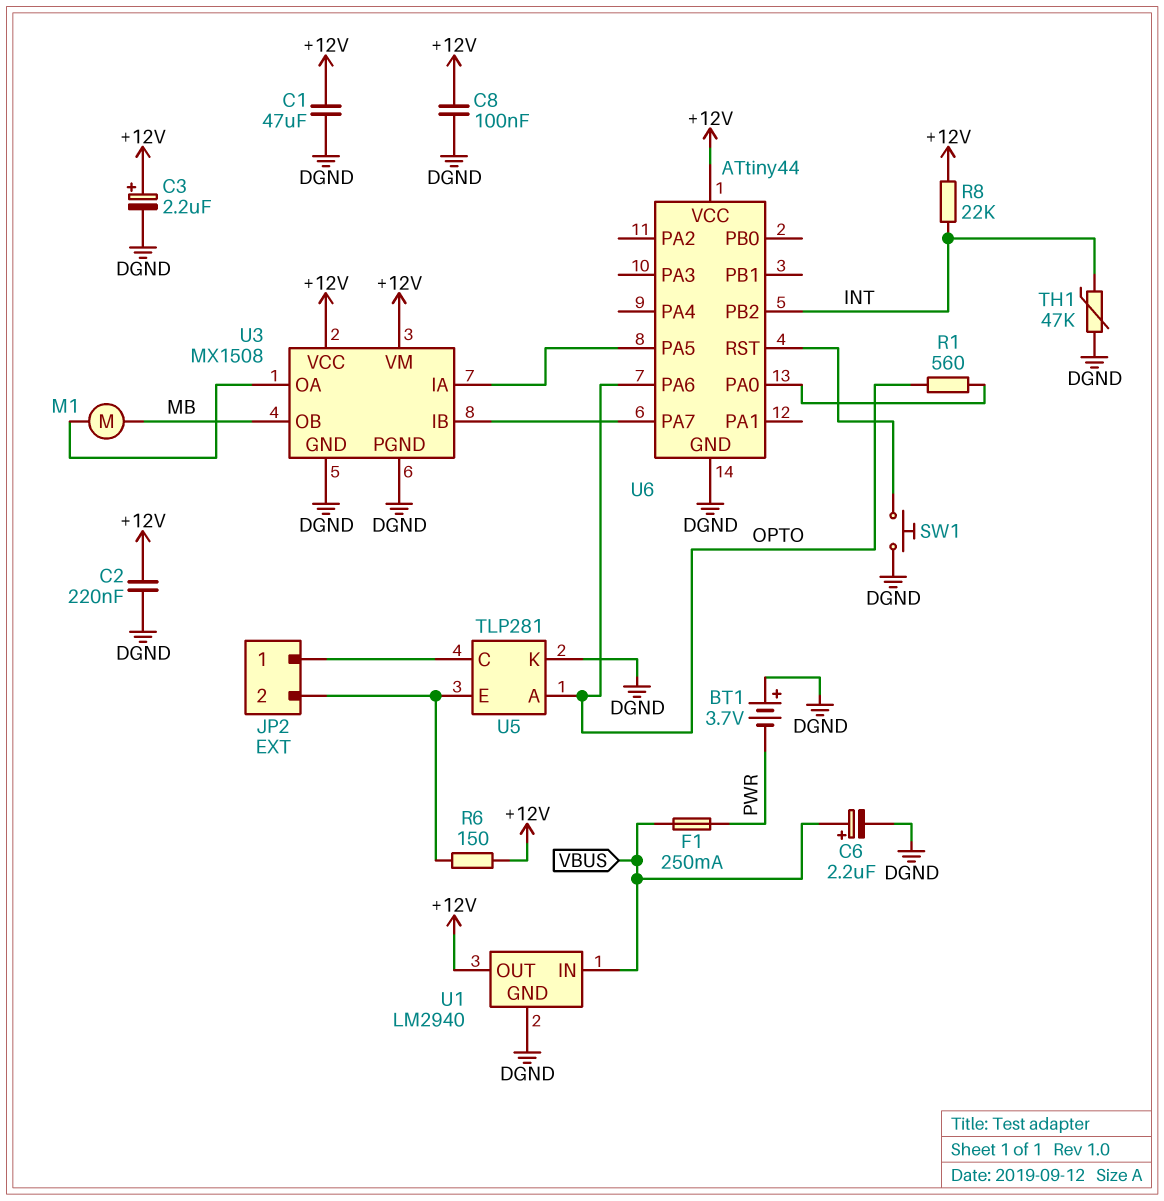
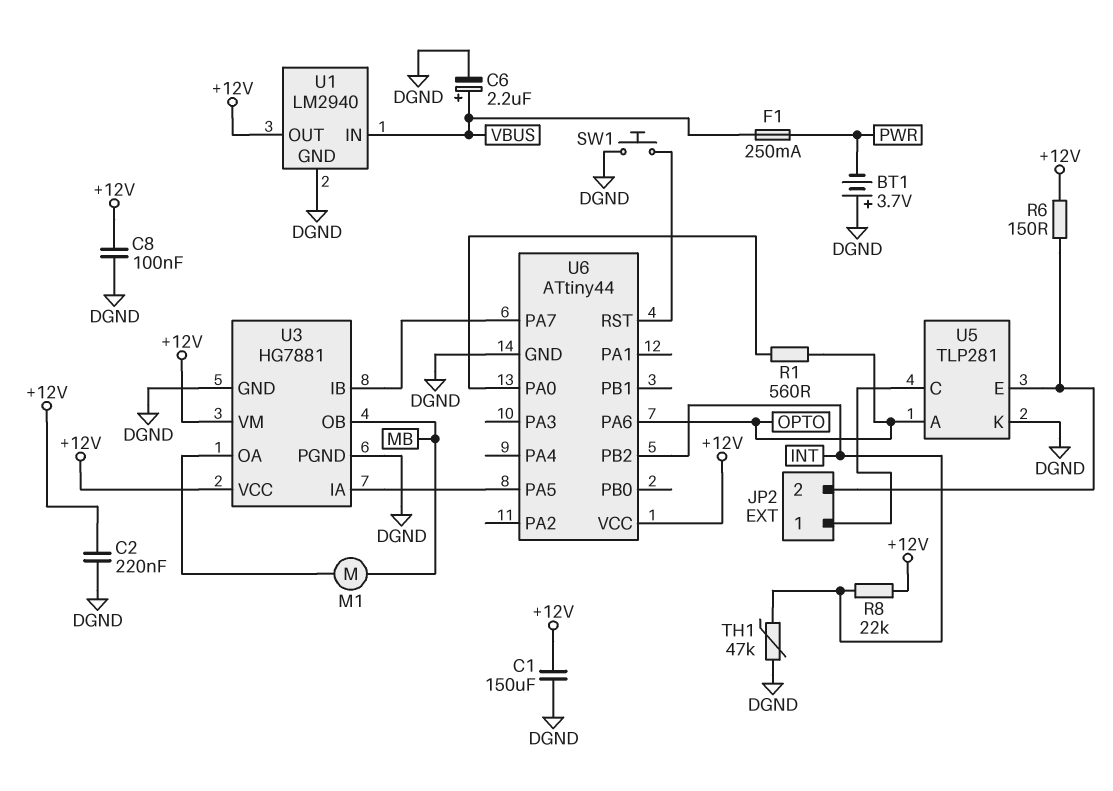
C1: 47uF (+12V, DGND) -> 150uF (+12V, DGND)
C3: 2.2uF (plus +12V, minus DGND) -> none
U3: MX1508 -> HG7881

